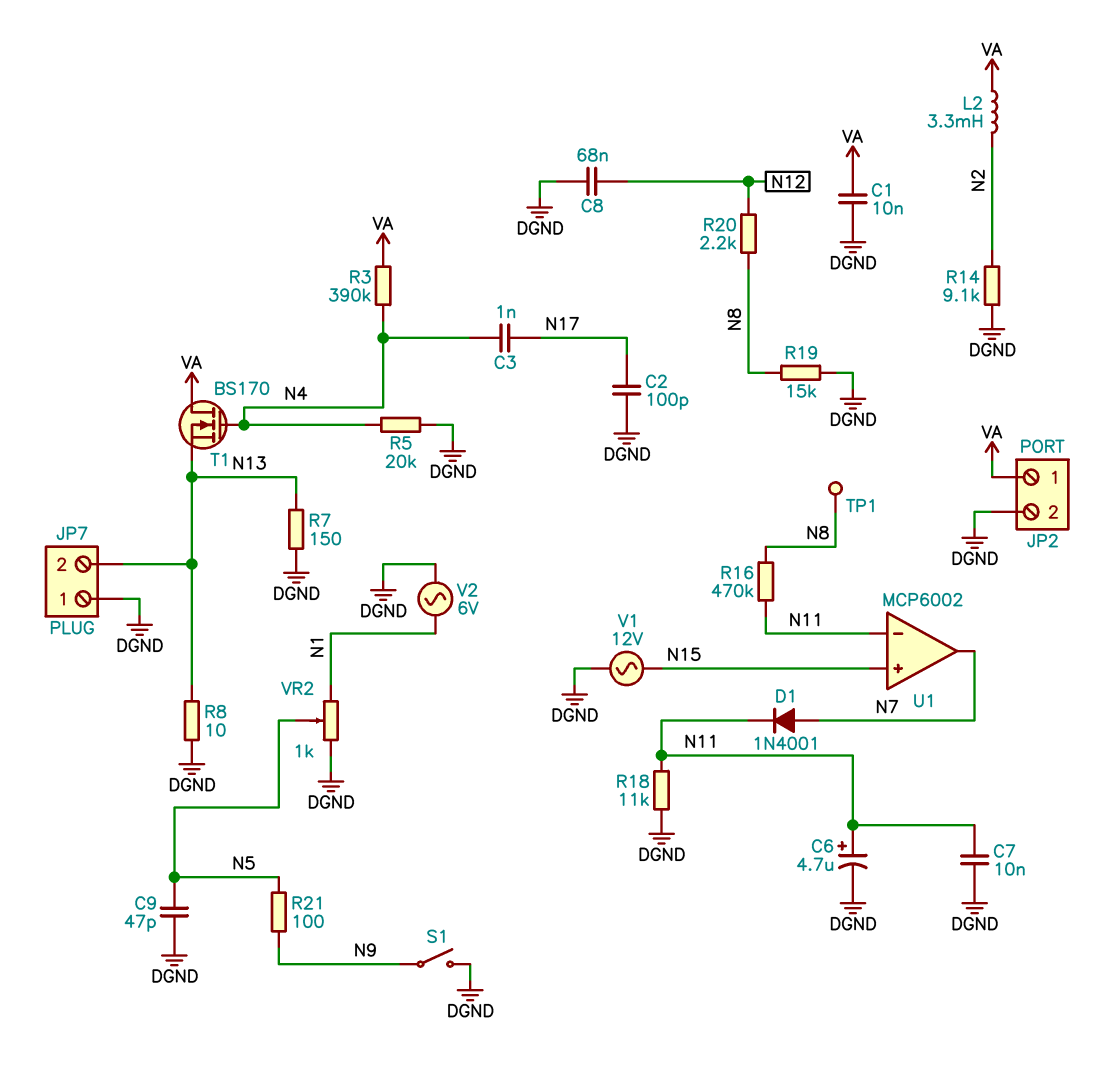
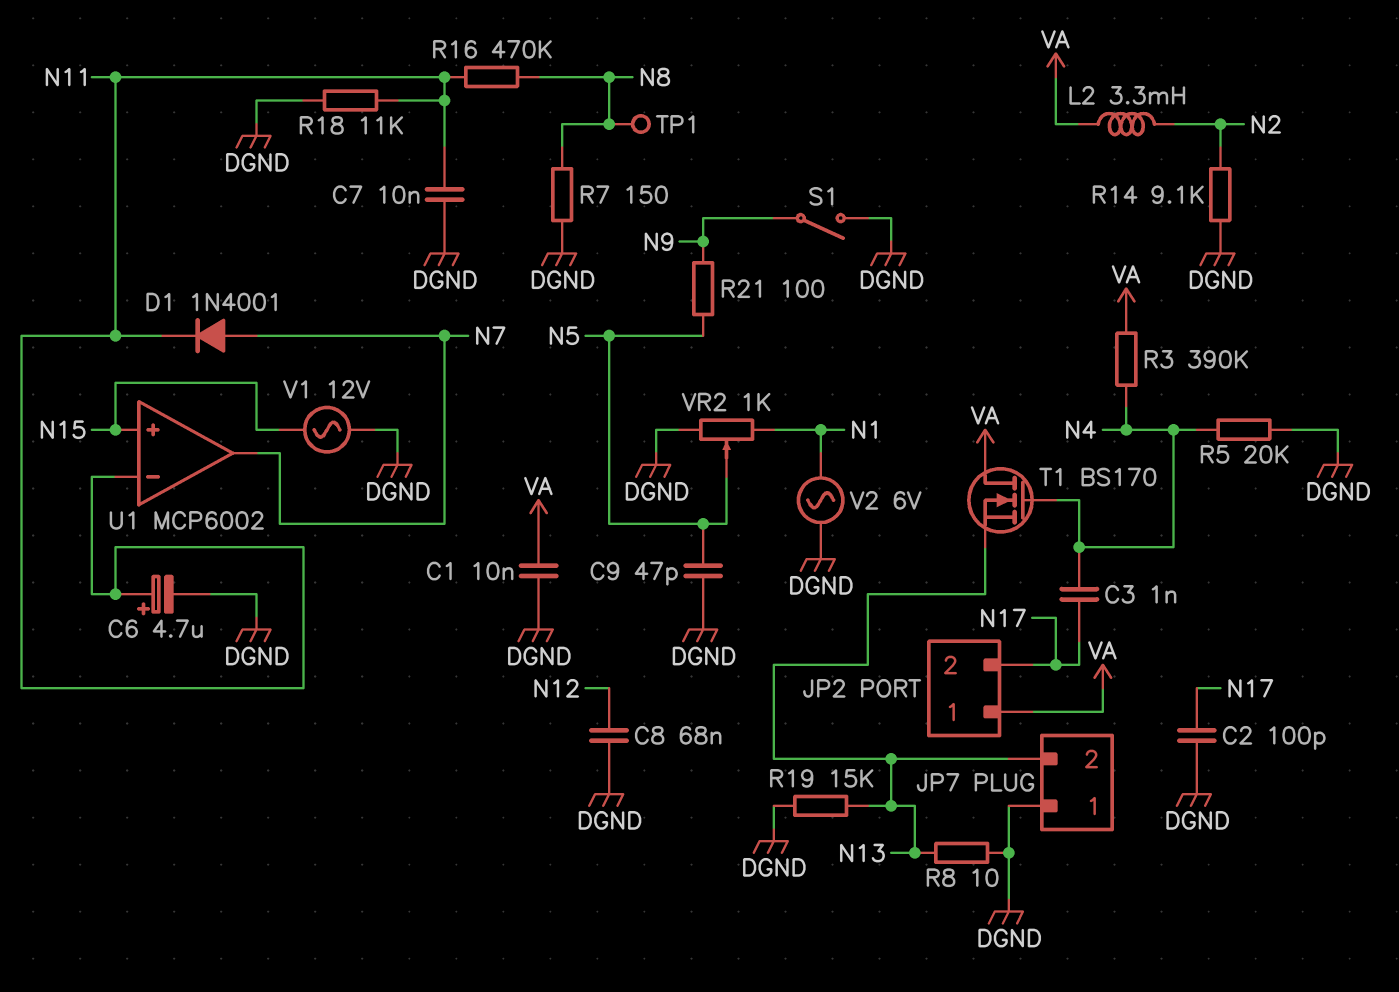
JP2 pin 2: DGND -> N17
R7: 150 (DGND, N13) -> 150 (DGND, N8)
R19: 15k (DGND, N8) -> 15k (DGND, N13)
R20: 2.2k (N8, N12) -> none

